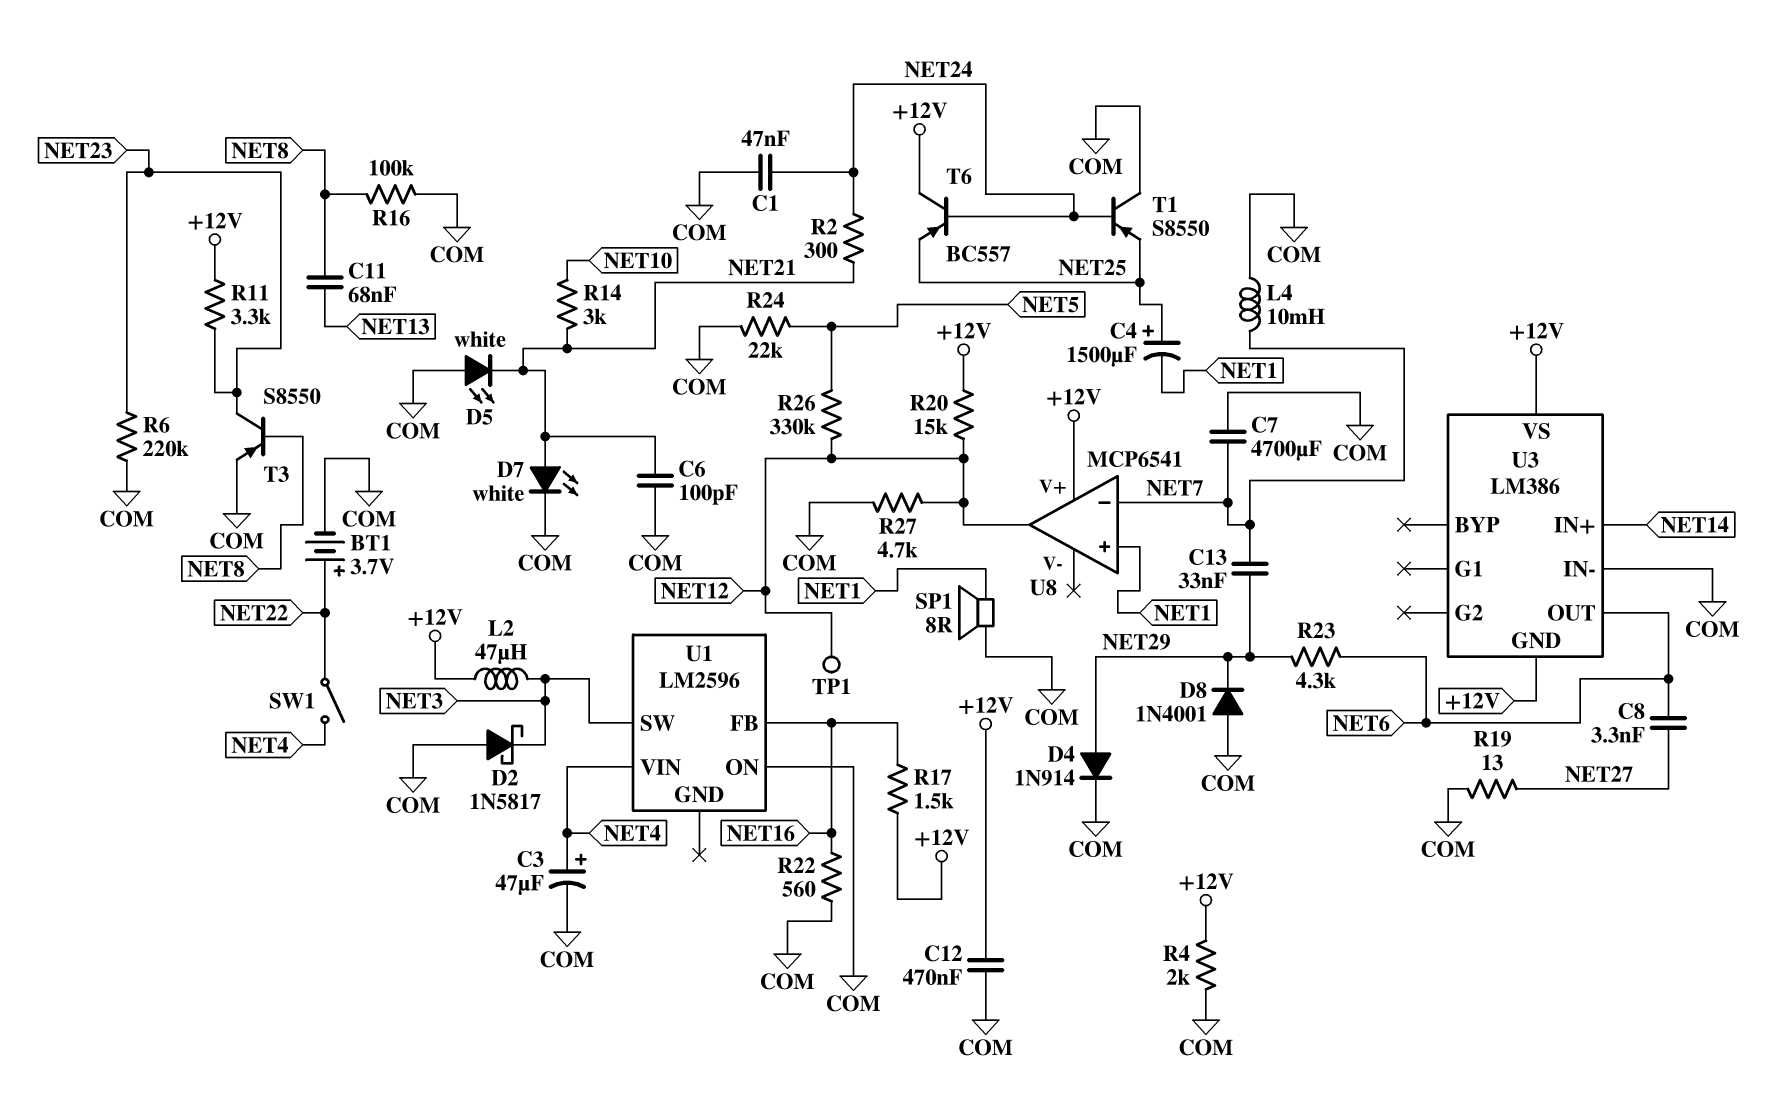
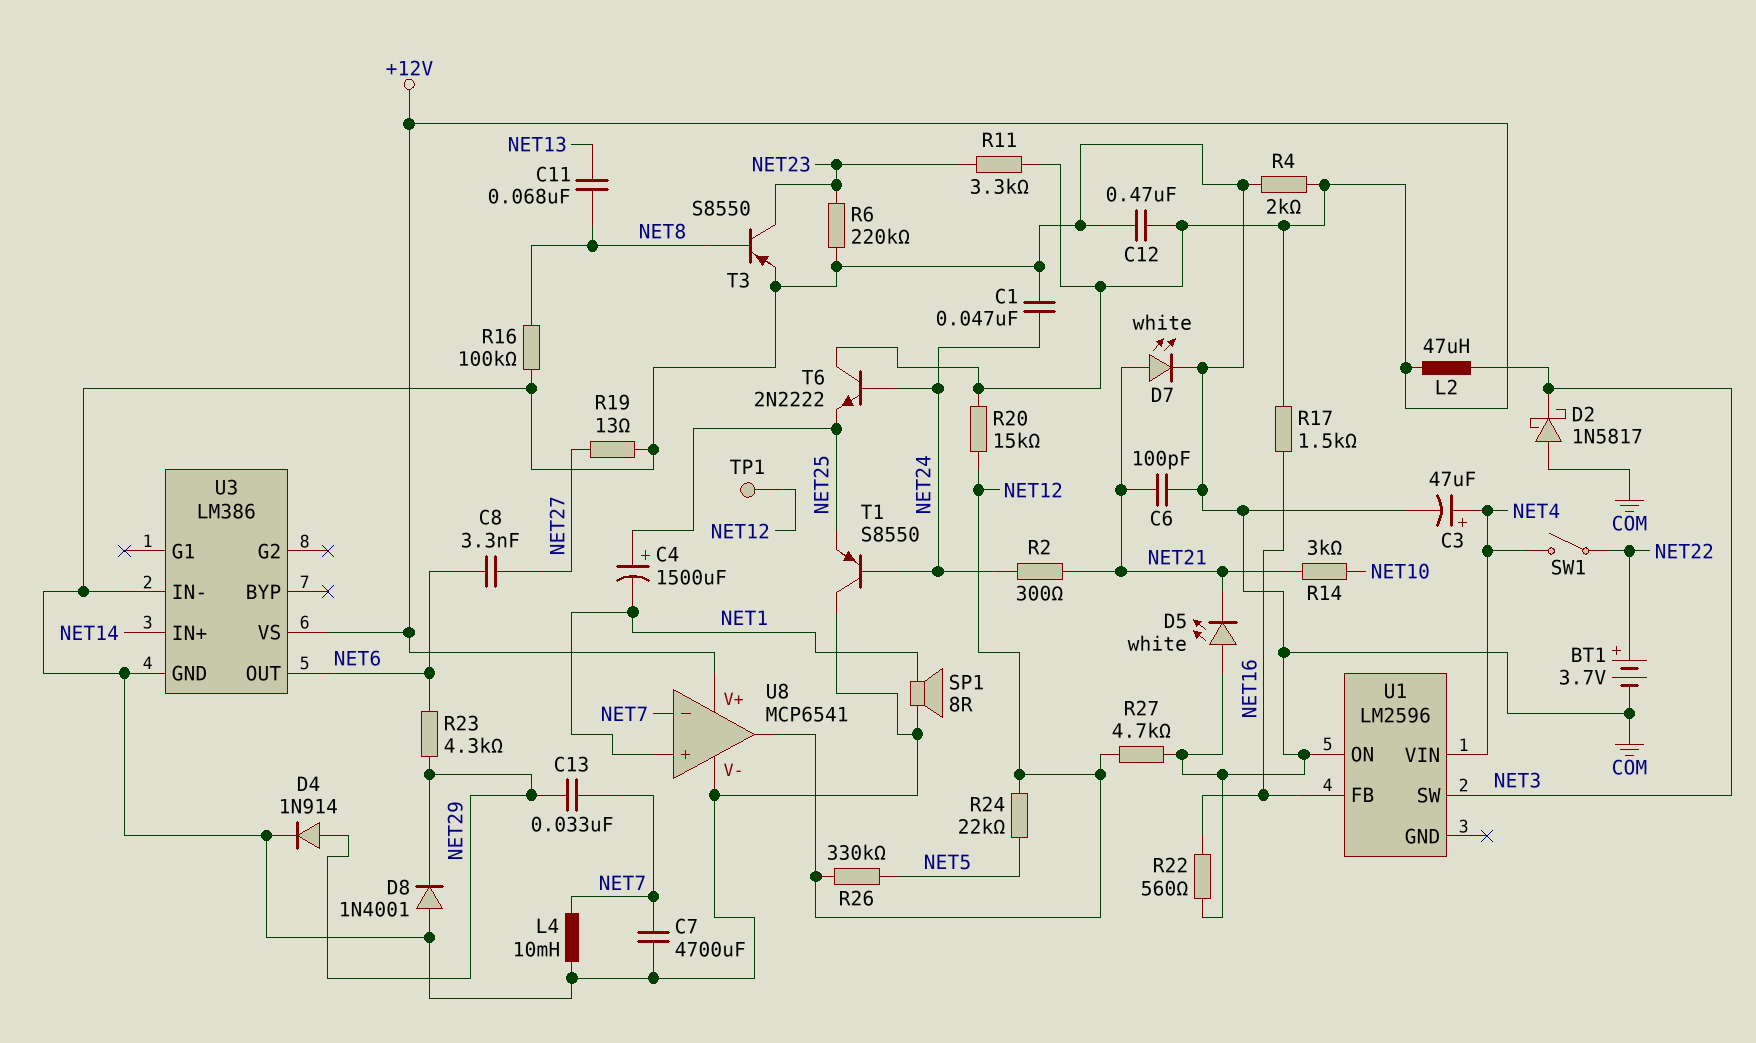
R24: 22k (COM, NET5) -> 22k (NET5, NET12)
T6: PNP BC557 (B NET24, C +12V, E NET25) -> NPN 2N2222 (B NET24, C +12V, E NET25)
U3 pin GND: +12V -> COM
U8 pin V-: none -> COM

